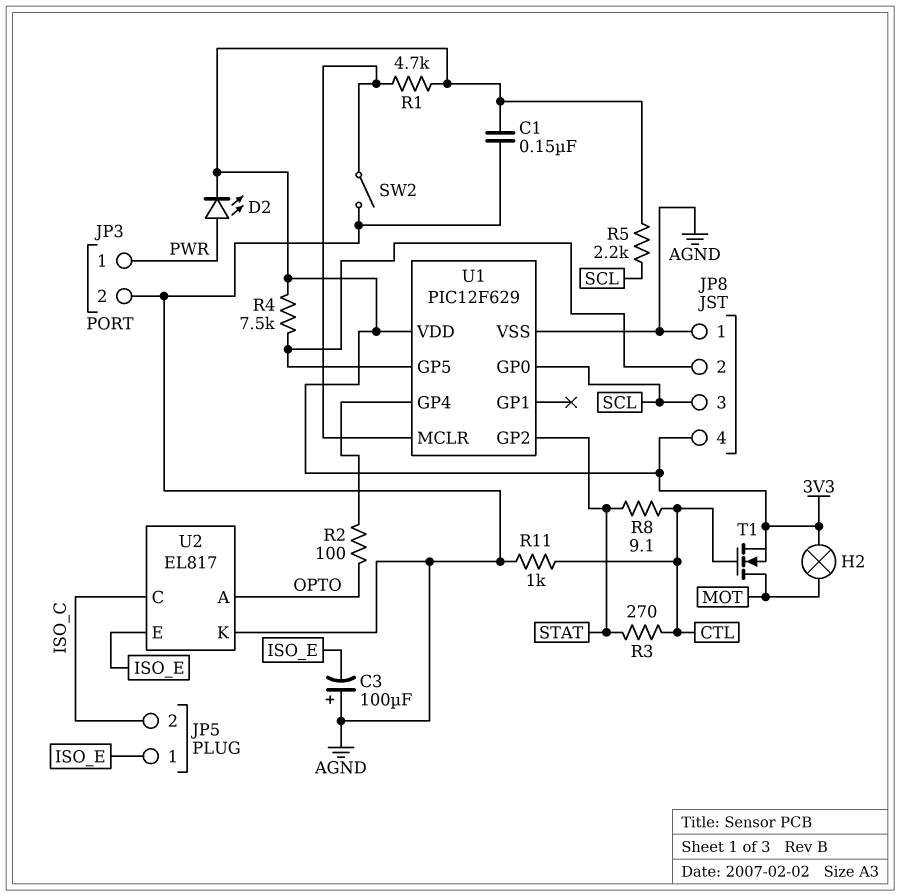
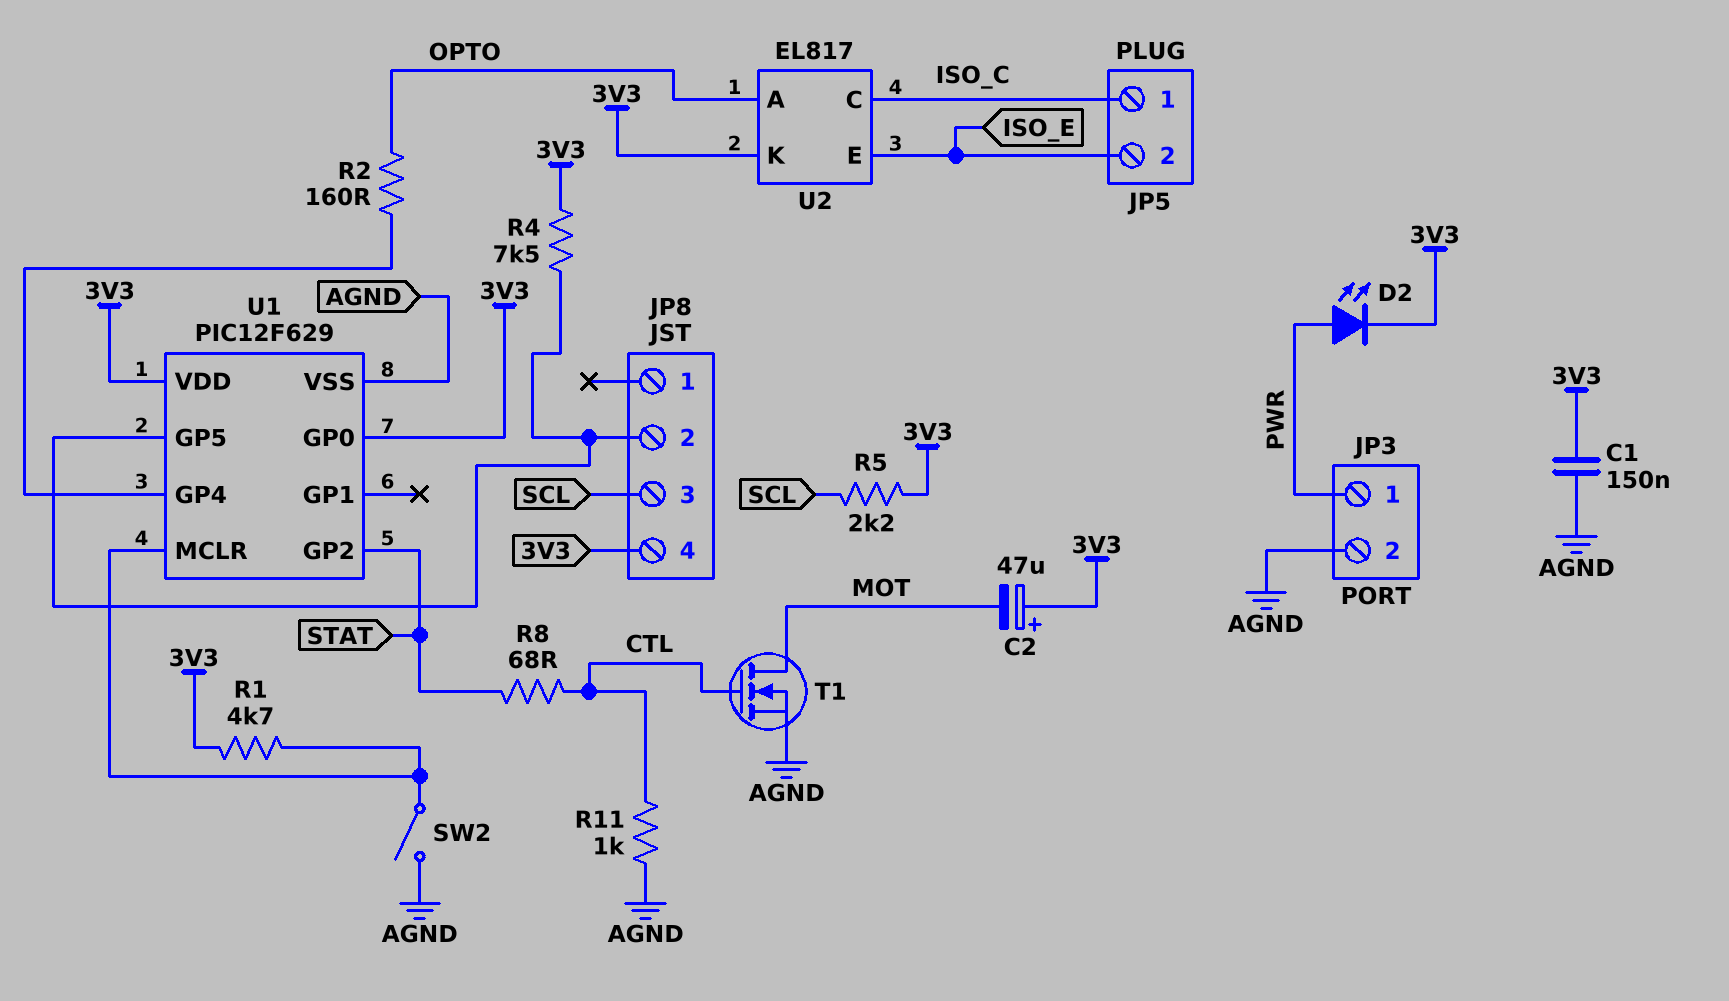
C2: none -> 47uF (plus 3V3, minus MOT)
C3: 100uF (plus AGND, minus ISO_E) -> none
H2: lamp (3V3, MOT) -> none
JP5 pin 1: ISO_E -> ISO_C
JP5 pin 2: ISO_C -> ISO_E
JP8 pin 1: AGND -> none
R2: 100 (OPTO, U1/GP4) -> 160 (OPTO, U1/GP4)
R3: 270 (CTL, STAT) -> none
R8: 9.1 (CTL, STAT) -> 68 (CTL, STAT)
T1: NMOS (G CTL, D MOT, S 3V3) -> NMOS (G CTL, D MOT, S AGND)
U1 pin GP0: SCL -> 3V3
U2 pin K: AGND -> 3V3

